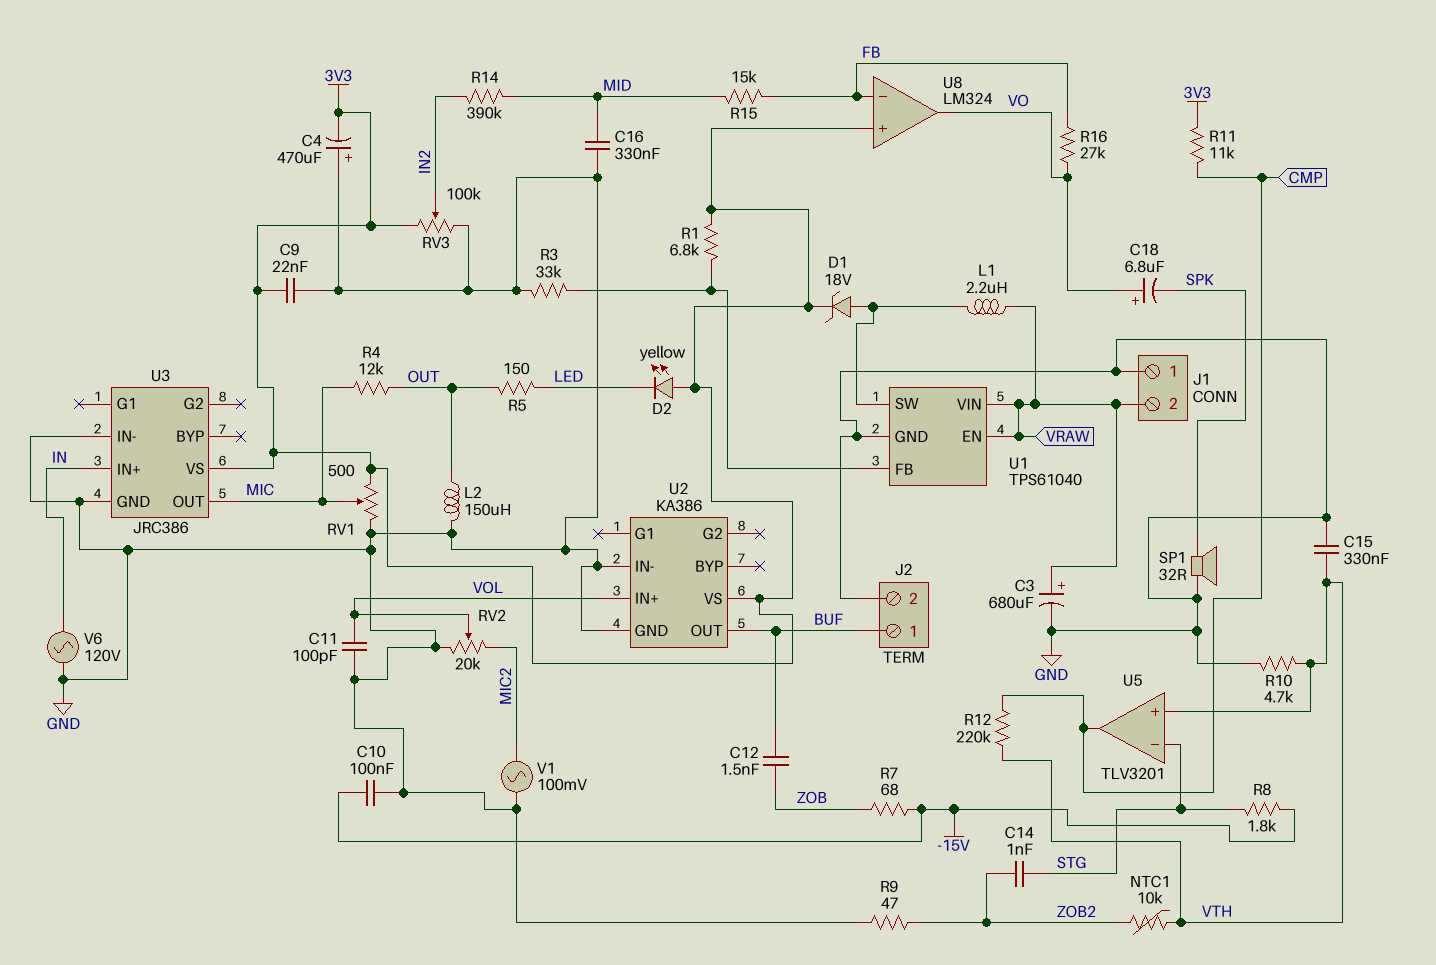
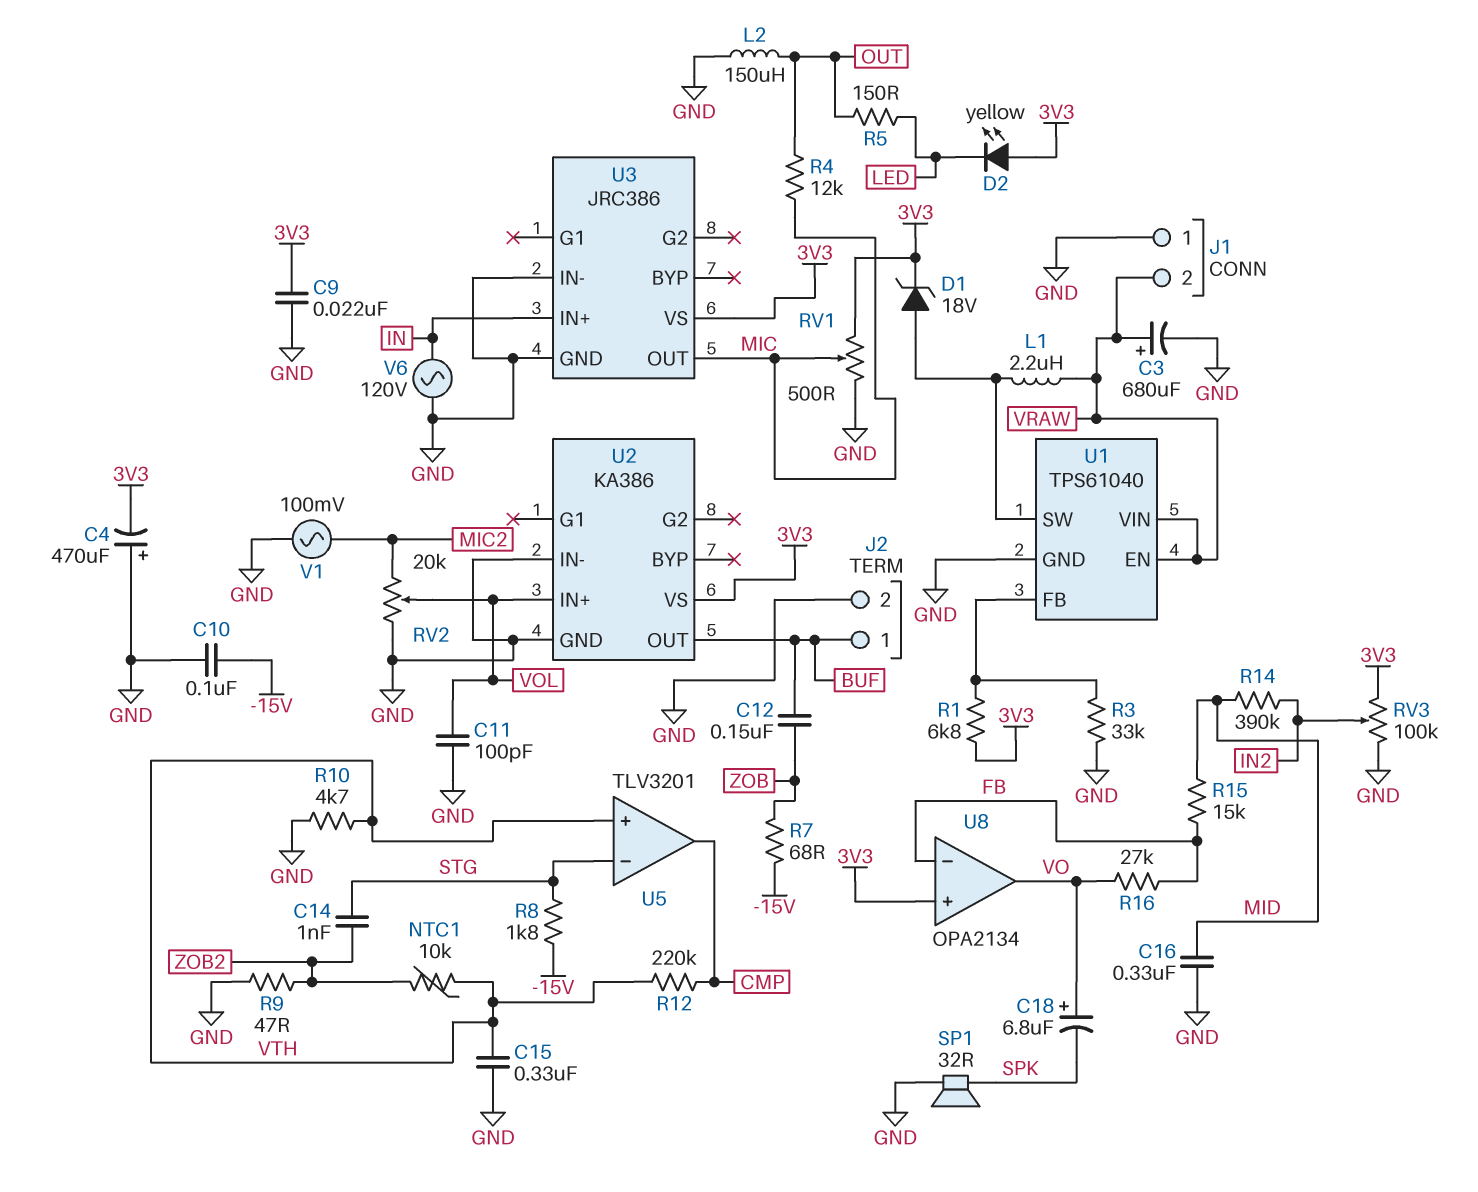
C12: 1.5nF (BUF, ZOB) -> 150nF (BUF, ZOB)
R11: 11k (3V3, CMP) -> none
U8: LM324 -> OPA2134

